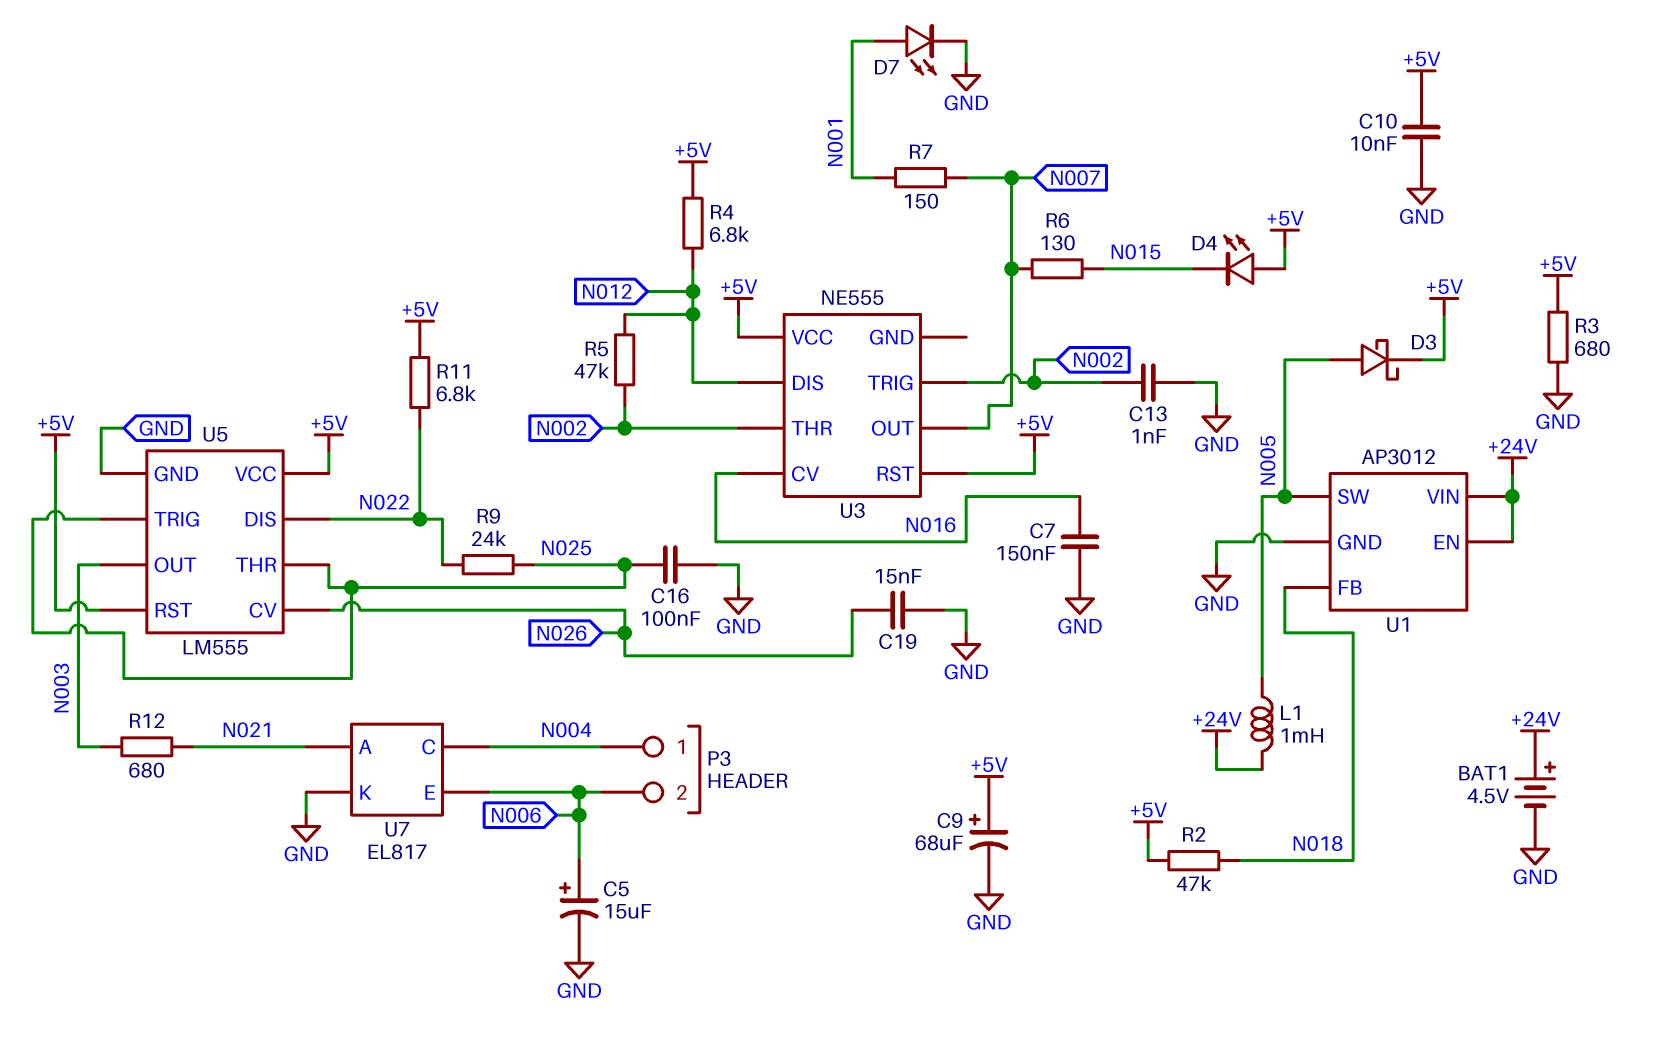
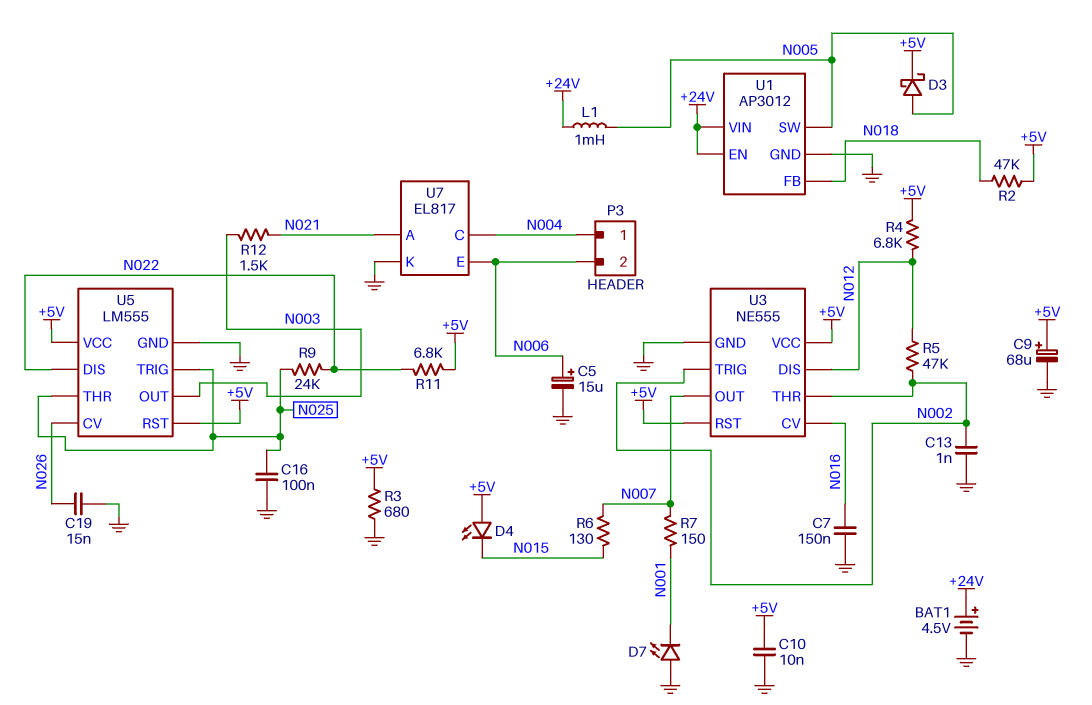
D7: LED (A N001, K GND) -> LED (A GND, K N001)
R12: 680 (N003, N021) -> 1.5k (N003, N021)
U3 pin GND: none -> GND

